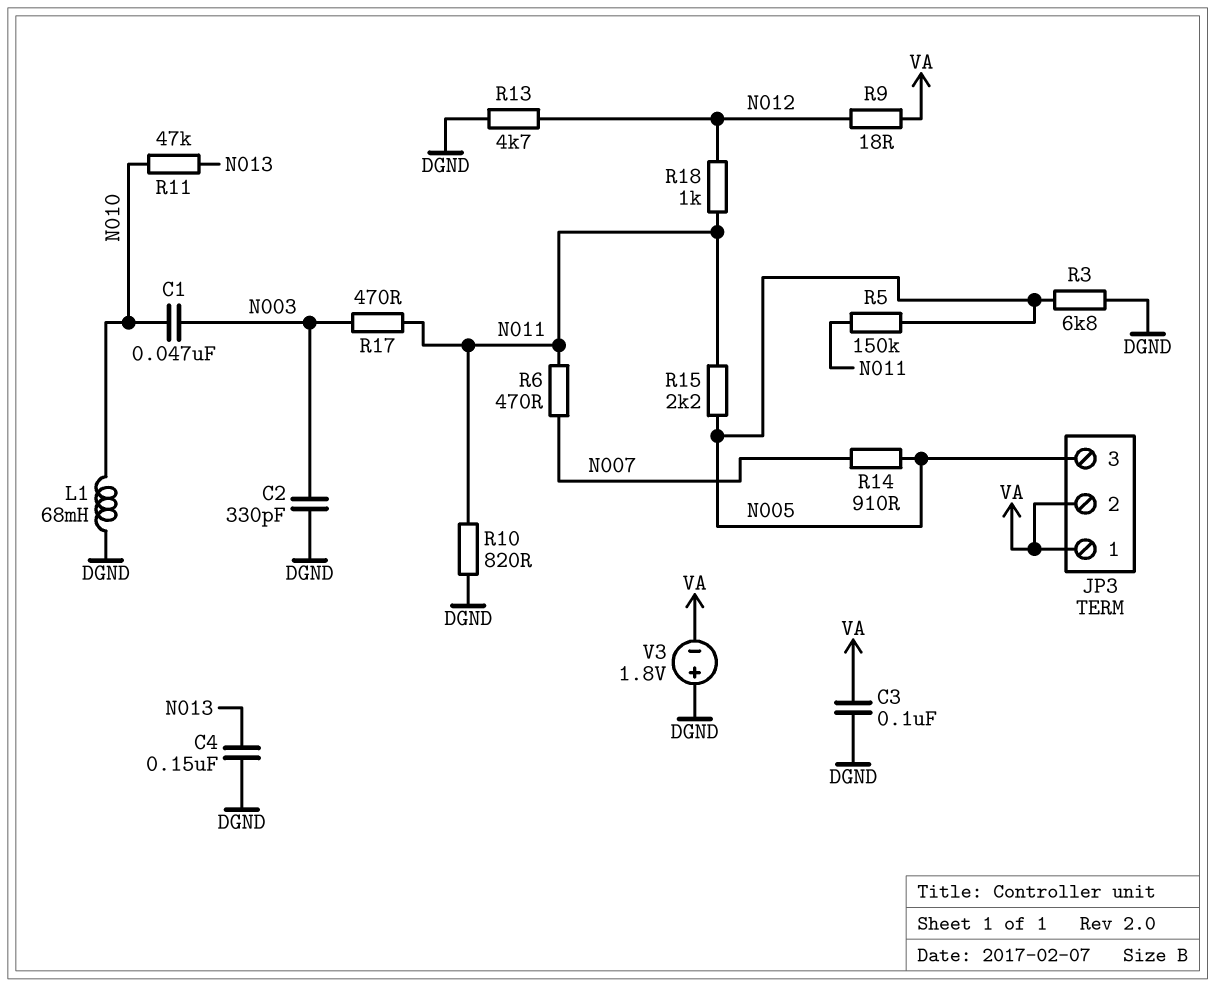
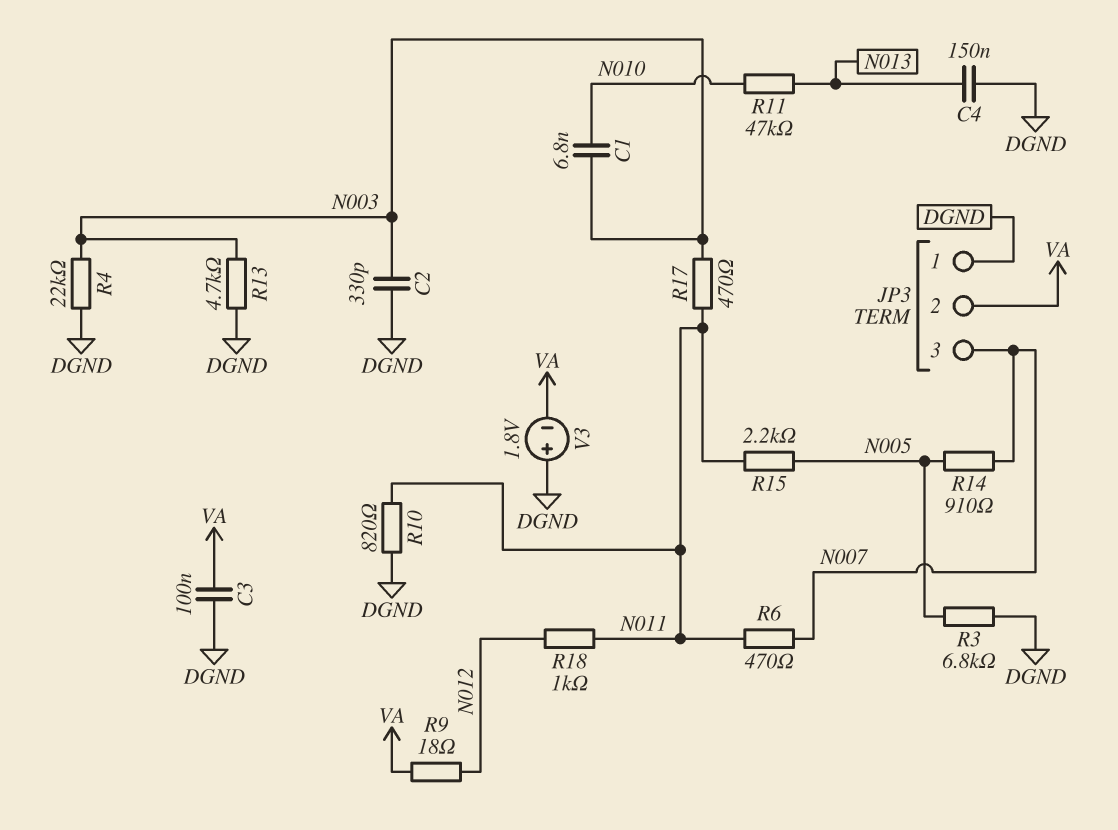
C1: 47nF (N003, N010) -> 6.8nF (N003, N010)
JP3 pin 1: VA -> DGND
JP3 pin 3: N005 -> N007
L1: 68mH (DGND, N010) -> none
R4: none -> 22k (DGND, N003)
R5: 150k (N005, N011) -> none
R13: 4.7k (DGND, N012) -> 4.7k (DGND, N003)

